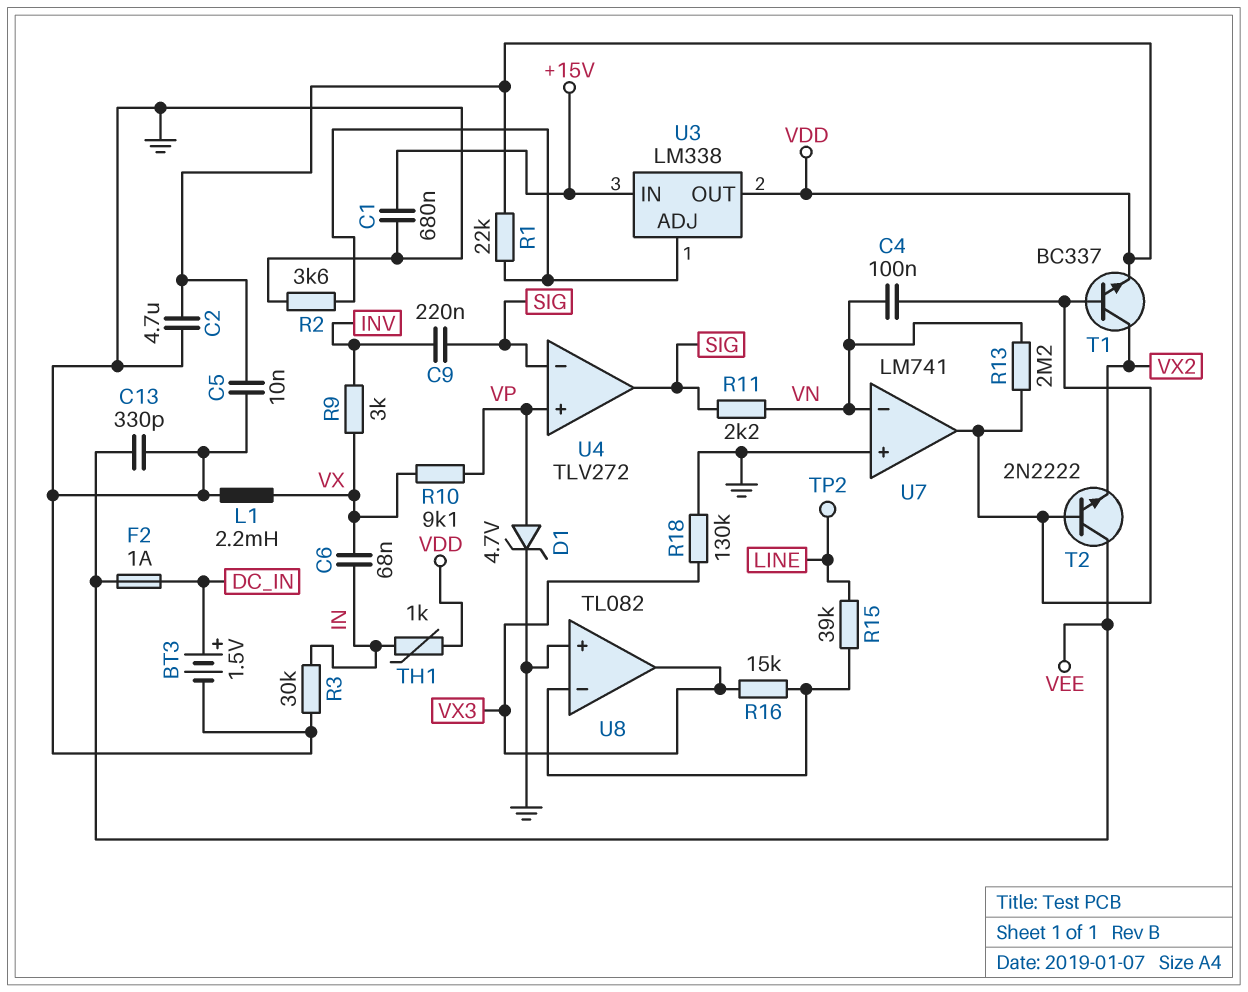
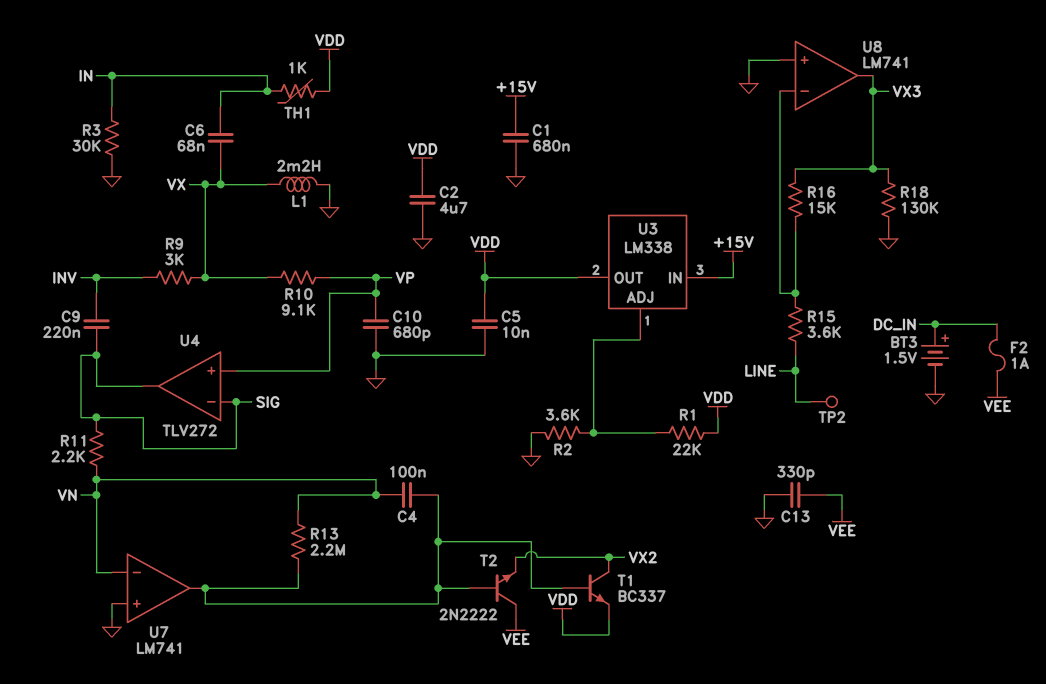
C10: none -> 680pF (GND, VP)
D1: zener 4.7V (A VP, K GND) -> none
R15: 39k (LINE, U8/in-) -> 3.6k (LINE, U8/in-)
U8: TL082 -> LM741

